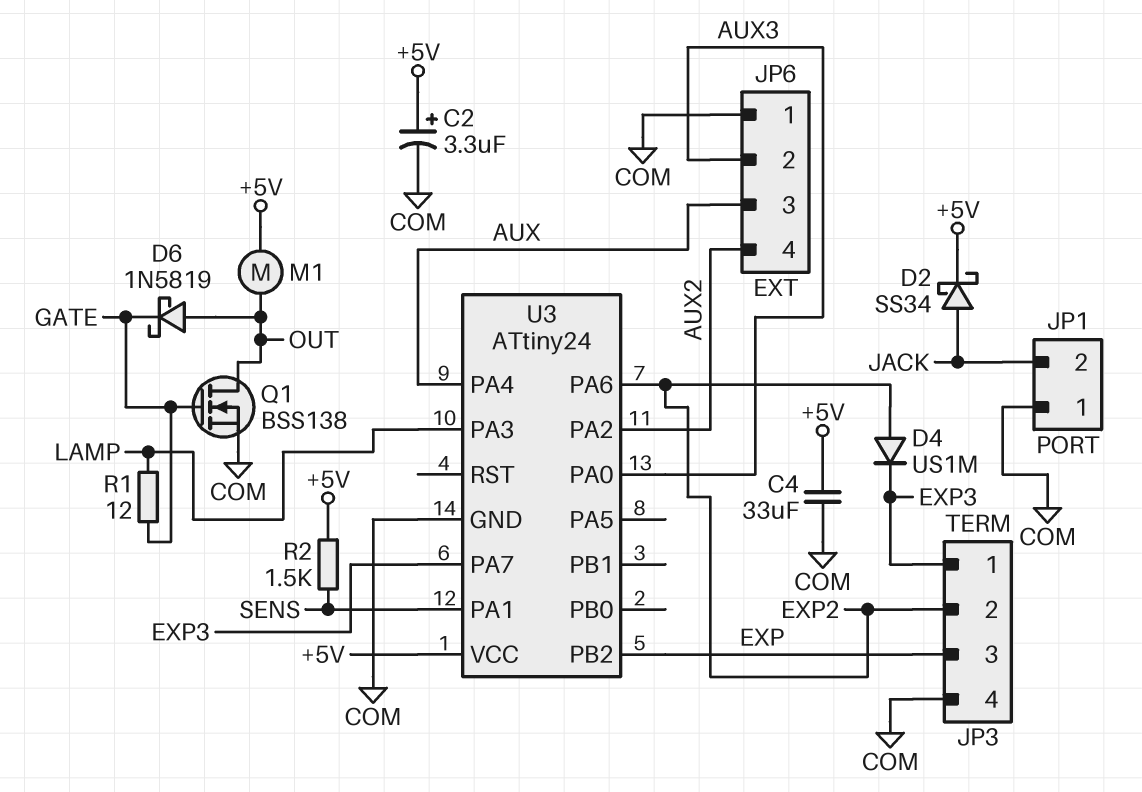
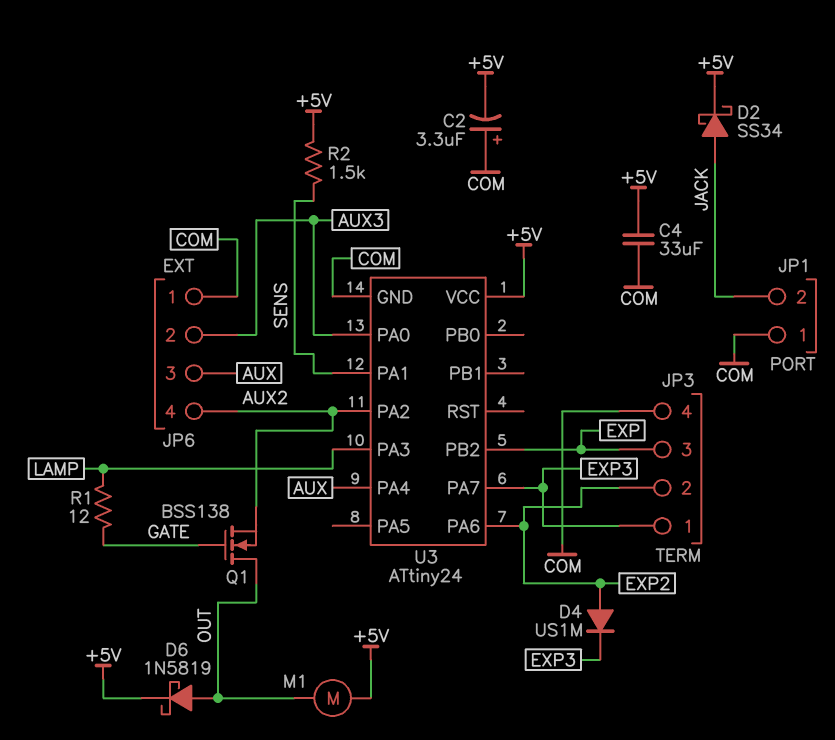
C2: 3.3uF (plus +5V, minus COM) -> 3.3uF (plus COM, minus +5V)
D6: schottky 1N5819 (A OUT, K GATE) -> schottky 1N5819 (A OUT, K +5V)
Q1: NMOS BSS138 (G GATE, D OUT, S COM) -> NMOS BSS138 (G GATE, D OUT, S AUX2)

